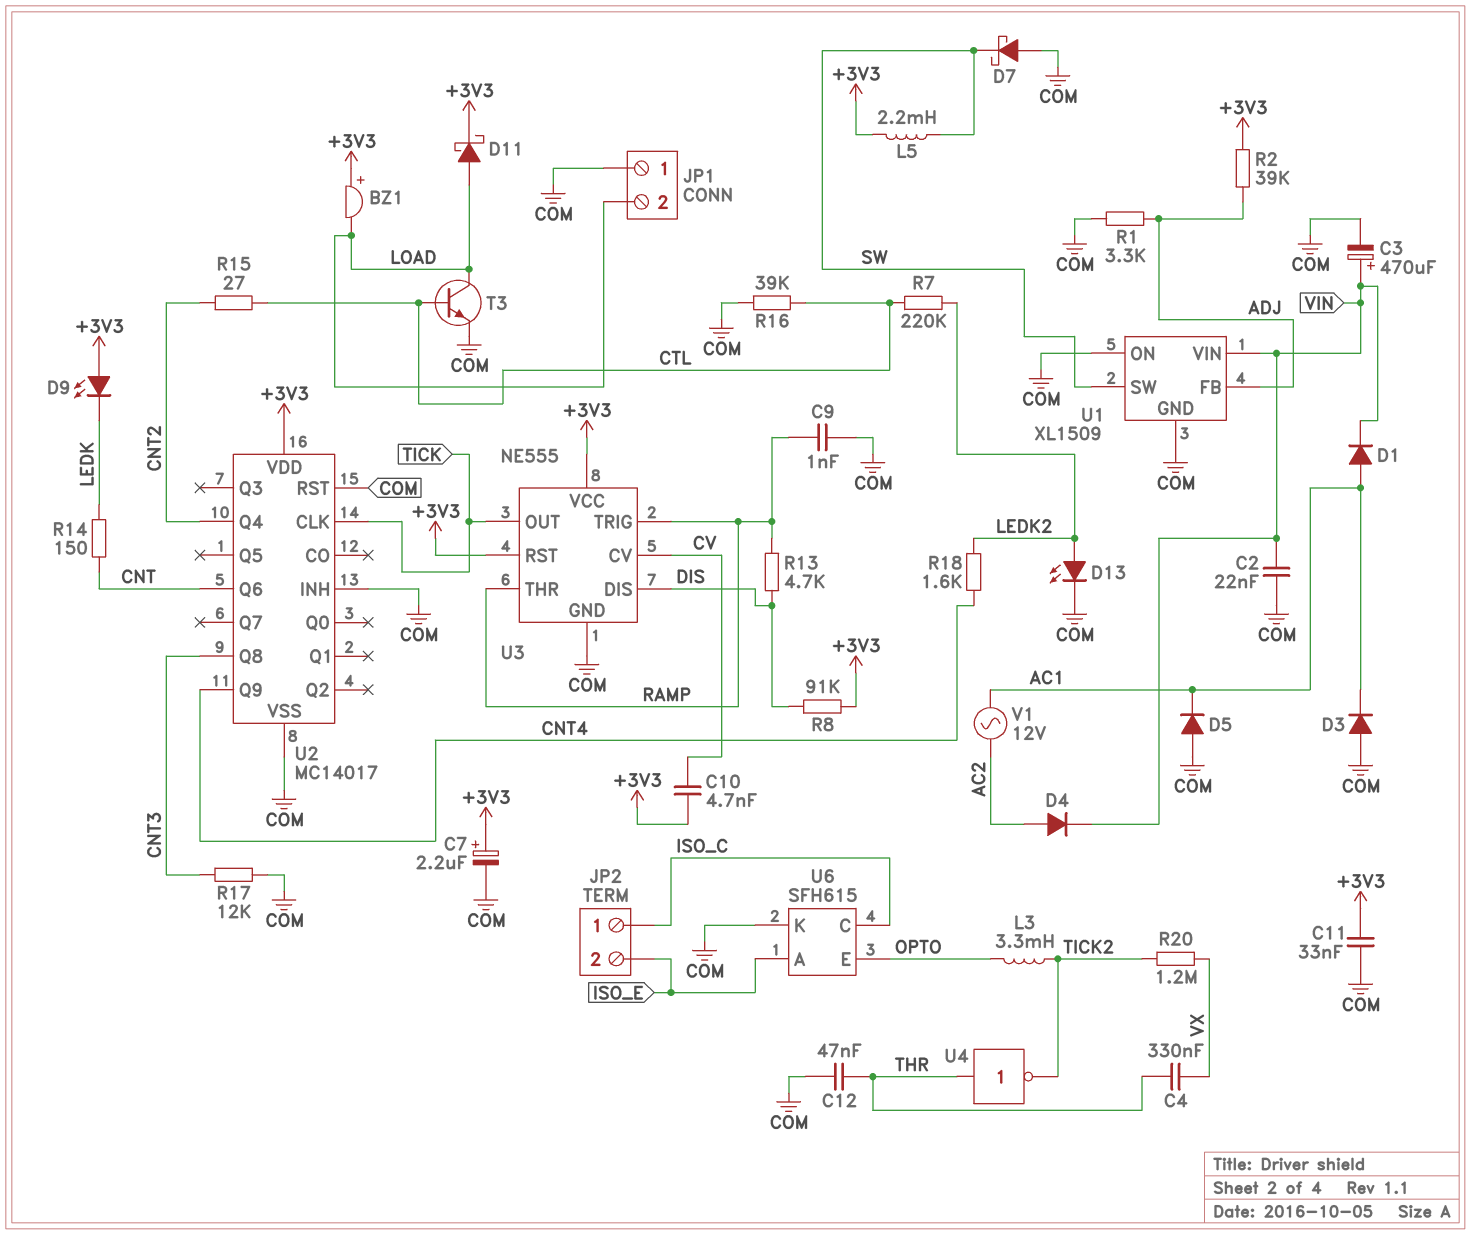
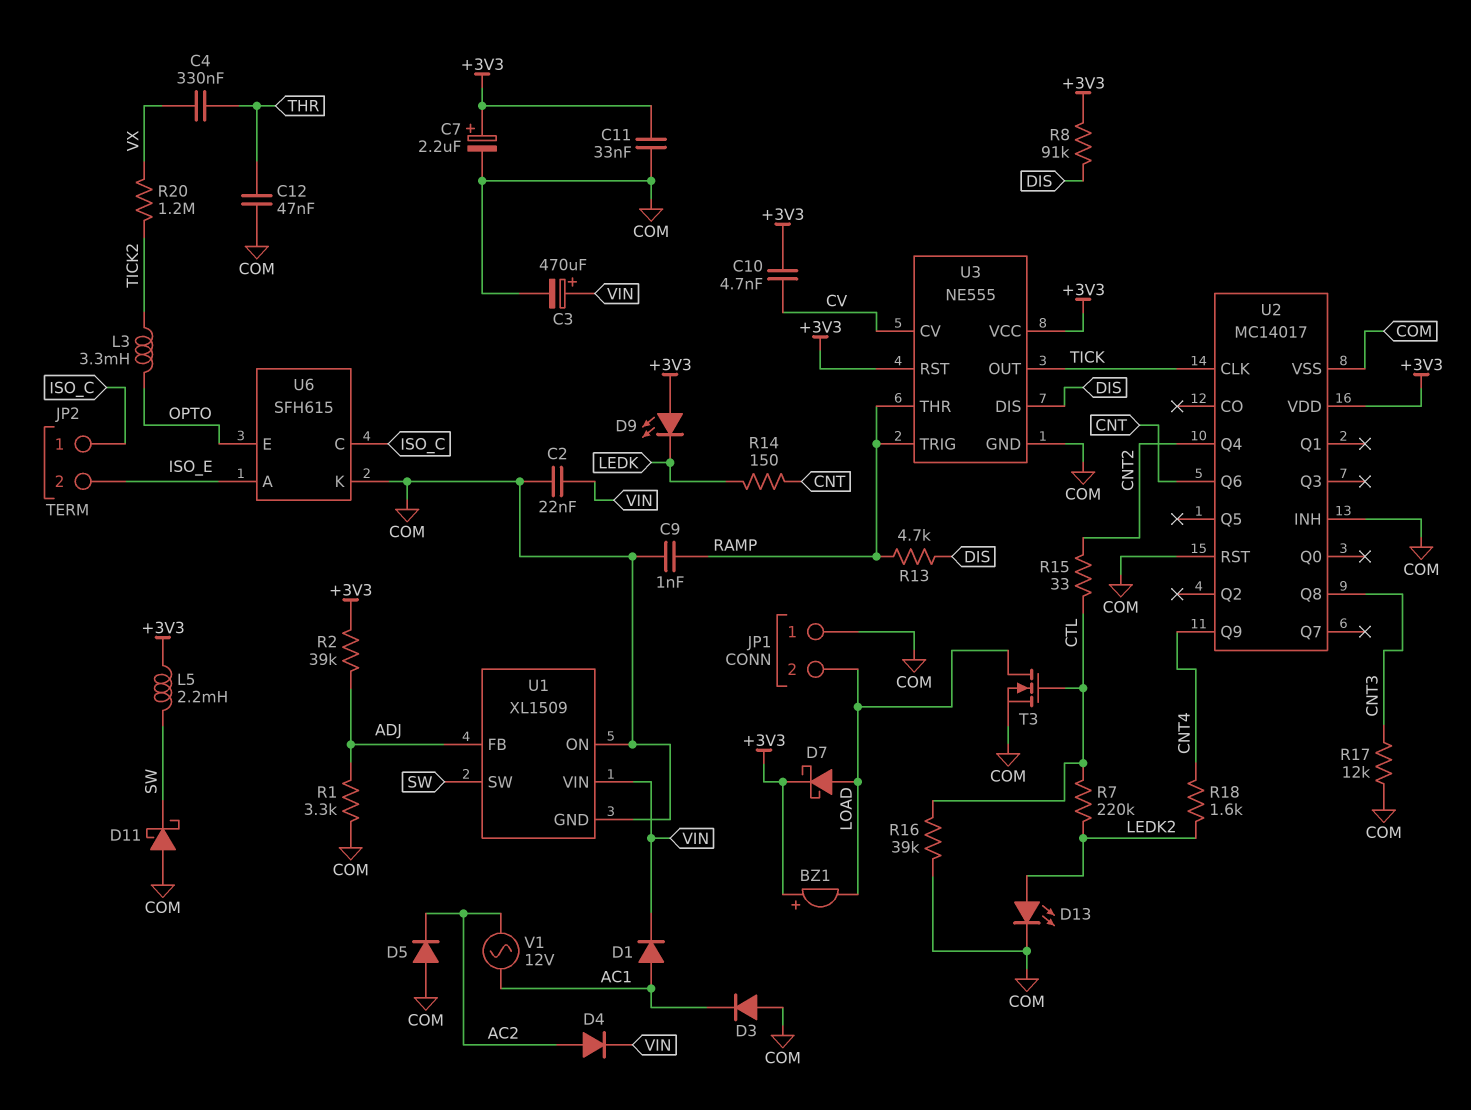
D5: diode (A COM, K AC1) -> diode (A COM, K AC2)
D7: schottky (A COM, K SW) -> schottky (A LOAD, K +3V3)
D11: schottky (A LOAD, K +3V3) -> schottky (A COM, K SW)
R15: 27 (CNT2, CTL) -> 33 (CNT2, CTL)
T3: NPN (B CTL, C LOAD, E COM) -> NMOS (G CTL, D LOAD, S COM)
U4: NOT (in THR, out TICK2) -> none

